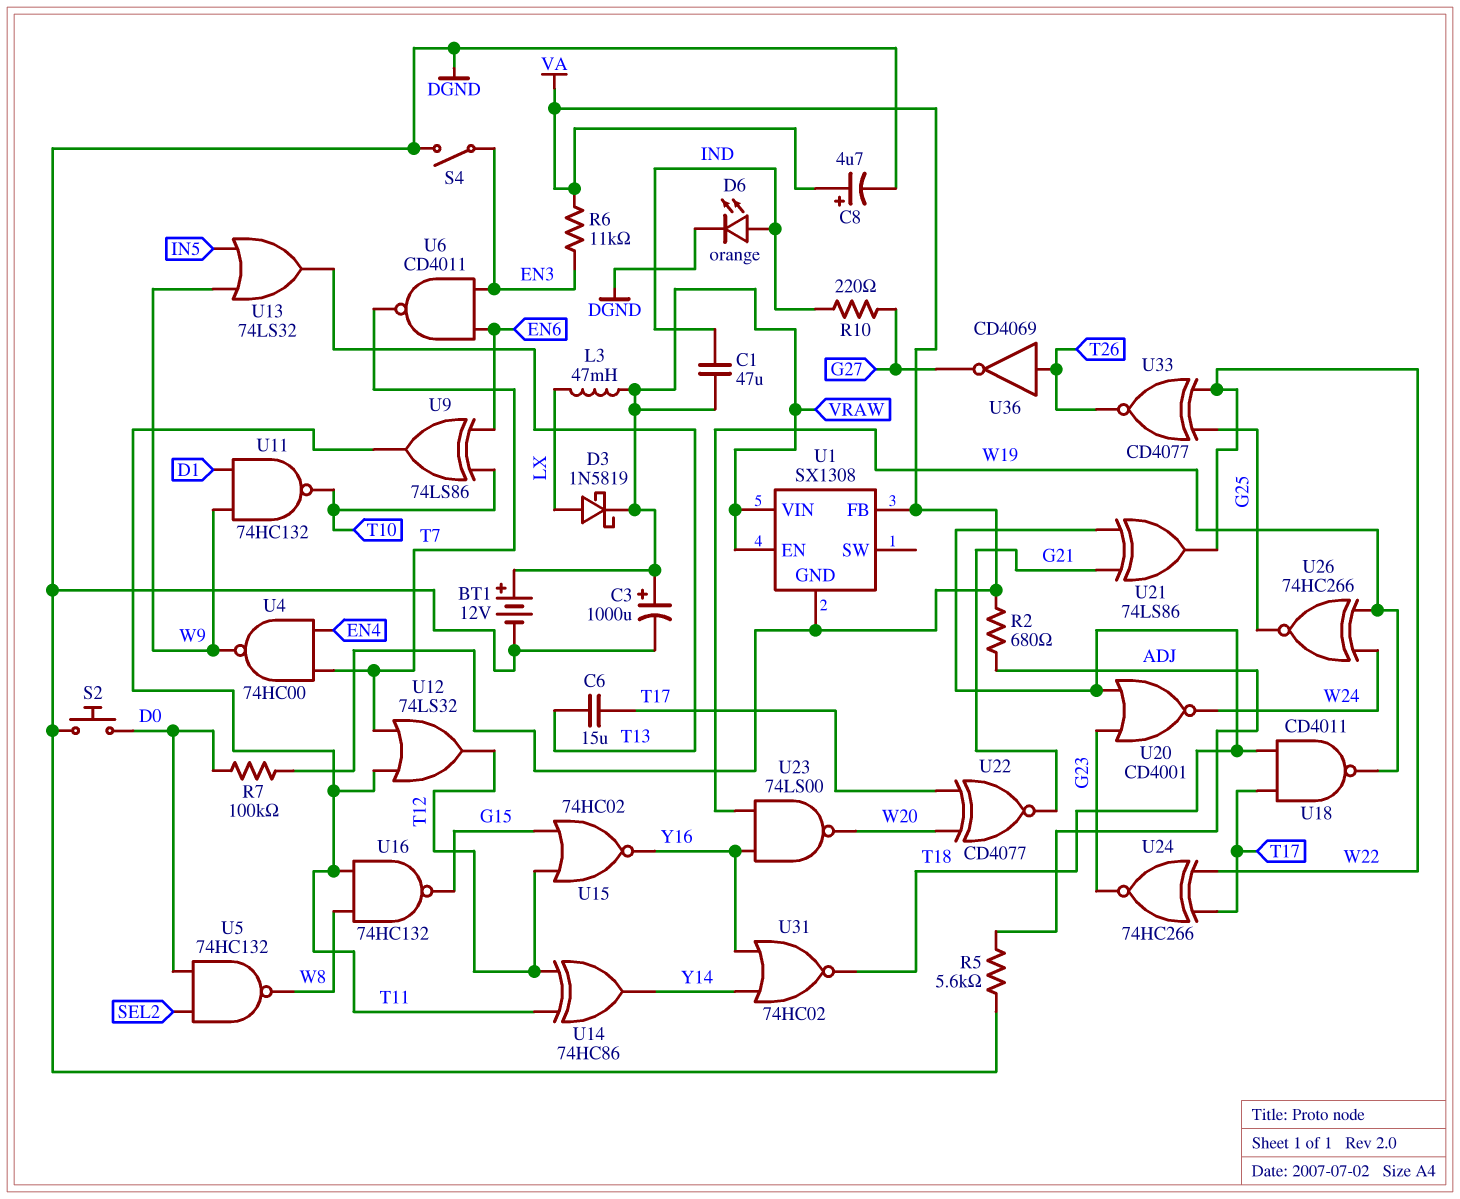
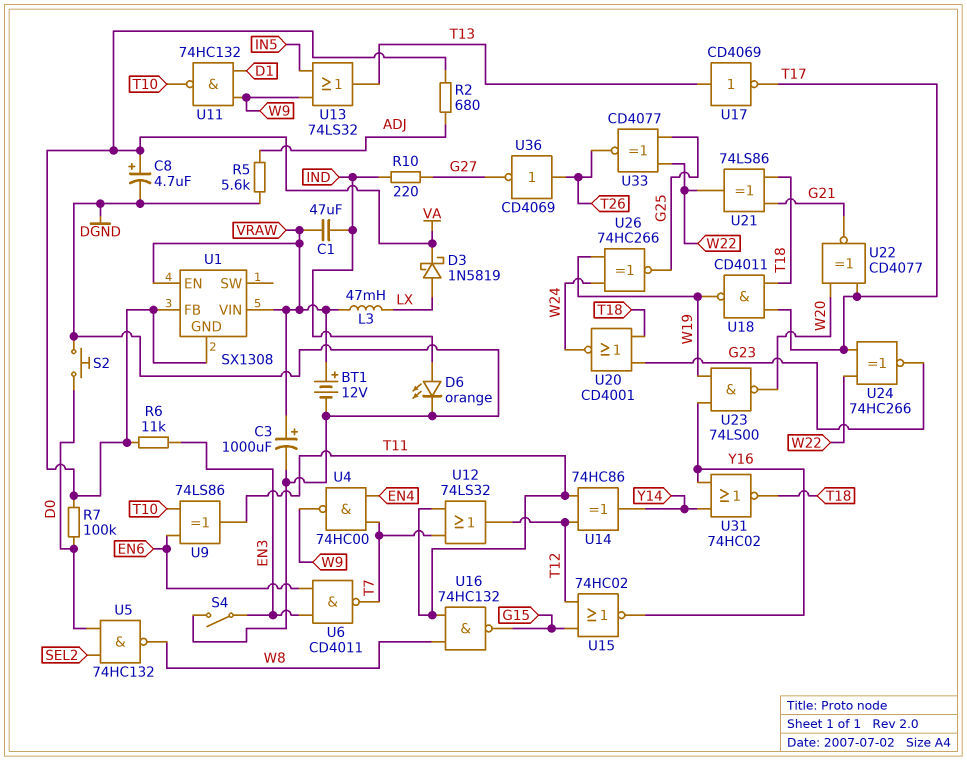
C6: 15uF (T13, T17) -> none
D3: schottky 1N5819 (A LX, K VRAW) -> schottky 1N5819 (A LX, K VA)
U17: none -> NOT CD4069 (in T13, out T17)

